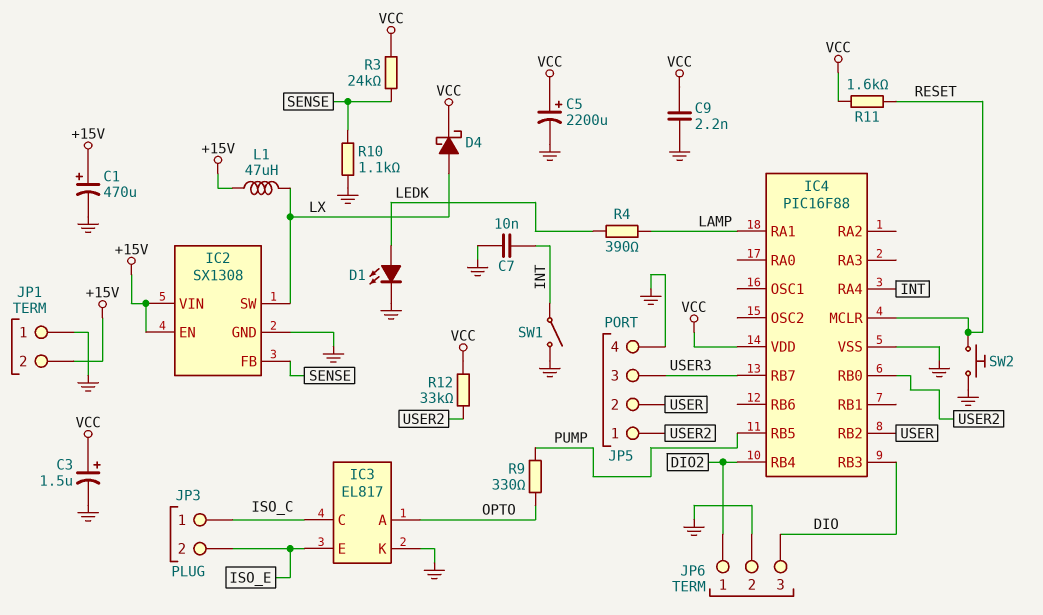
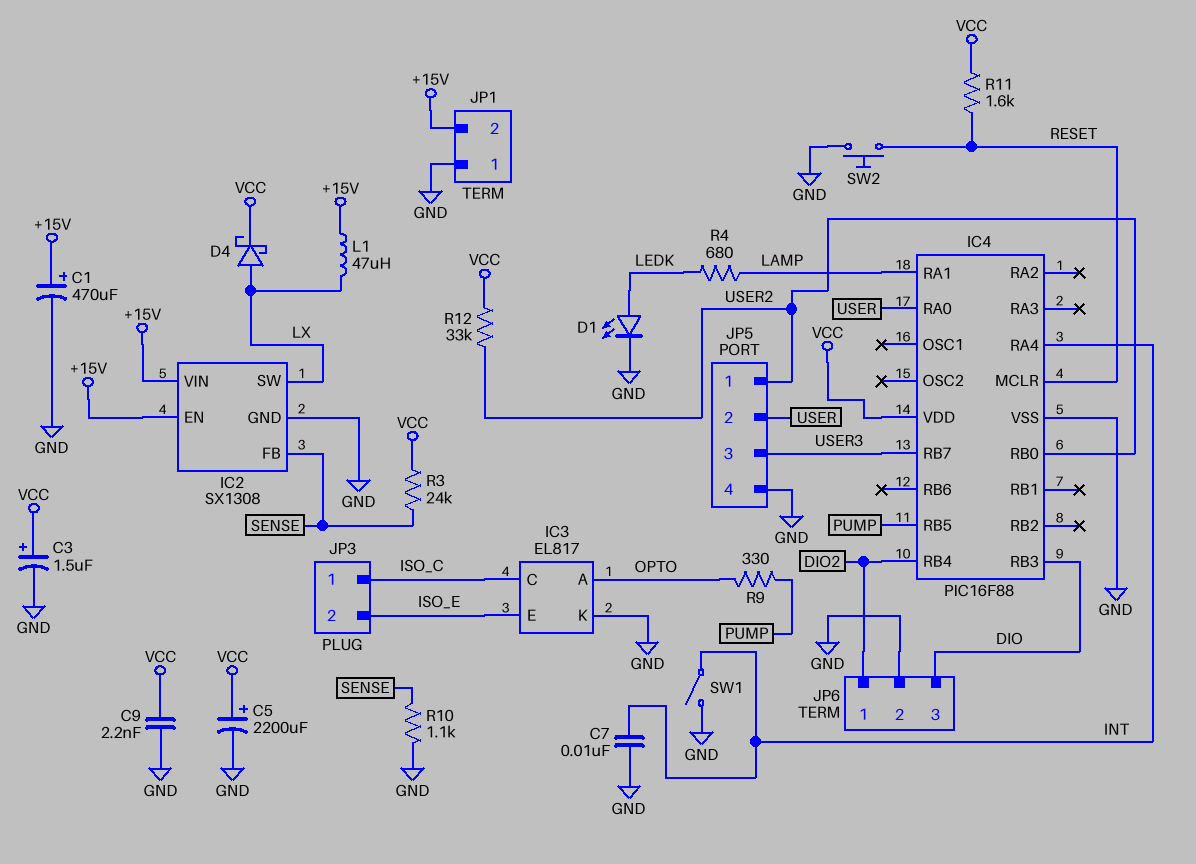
IC4 pin RA0: none -> USER
IC4 pin RB2: USER -> none
R4: 390 (LAMP, LEDK) -> 680 (LAMP, LEDK)

